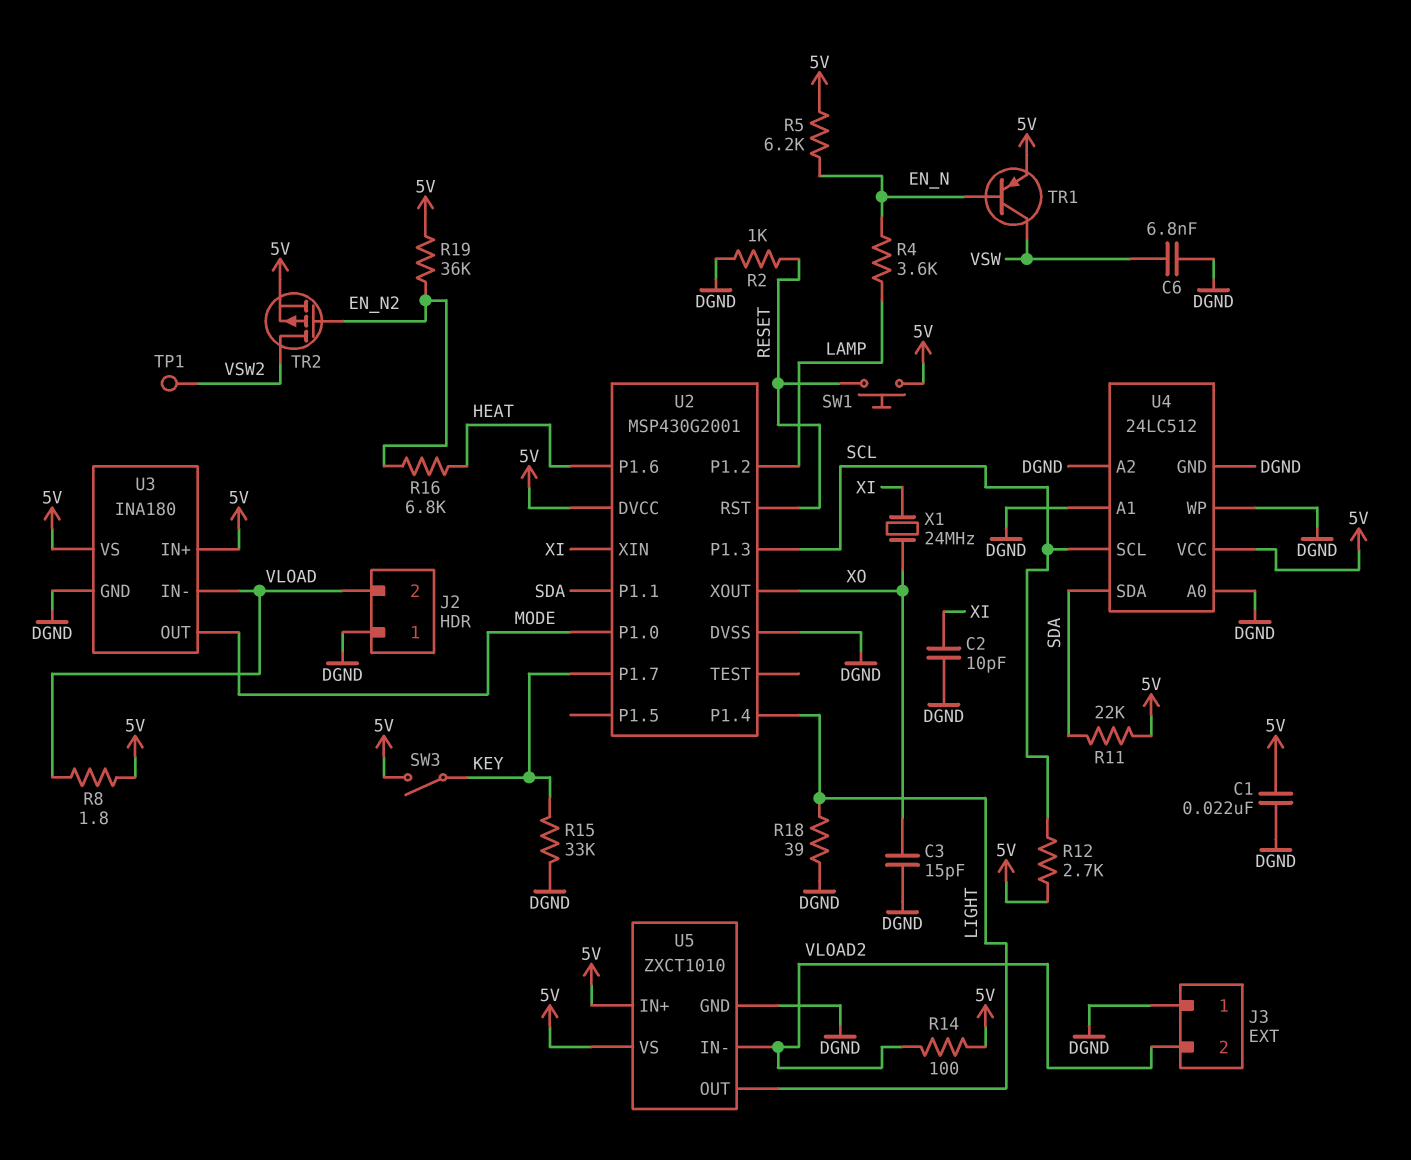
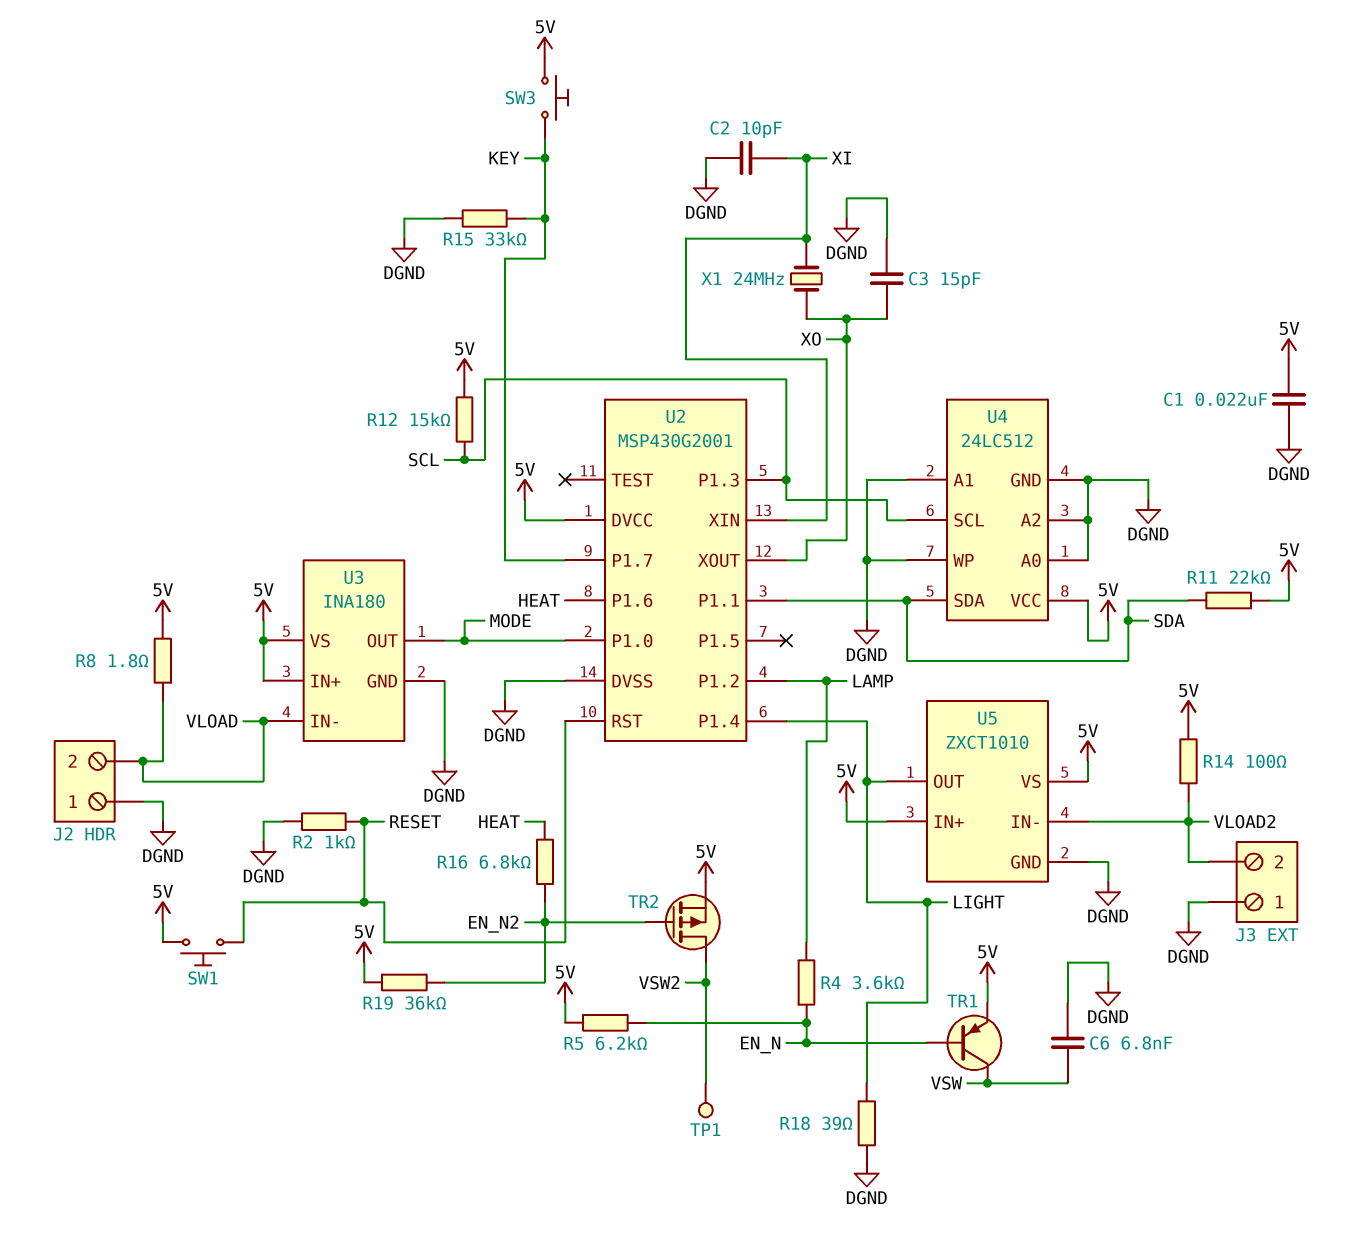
R12: 2.7k (5V, SCL) -> 15k (5V, SCL)
SW3: switch (5V, KEY) -> button (5V, KEY)

